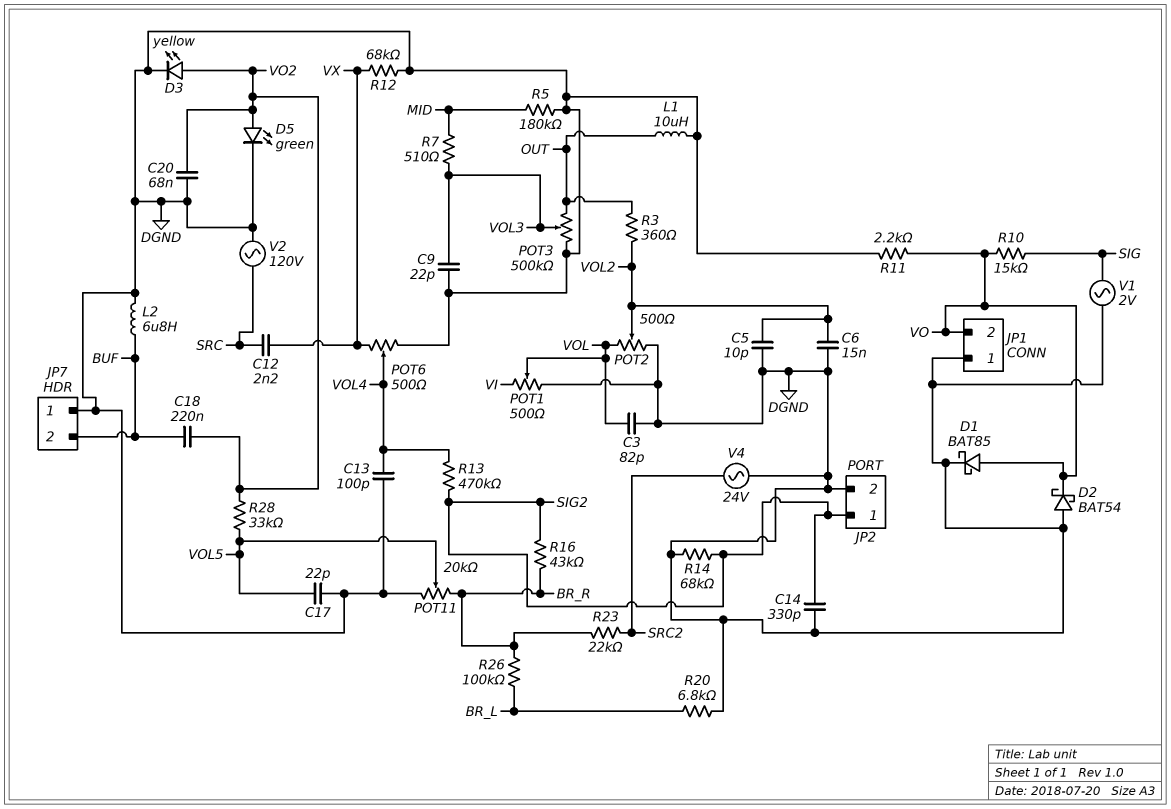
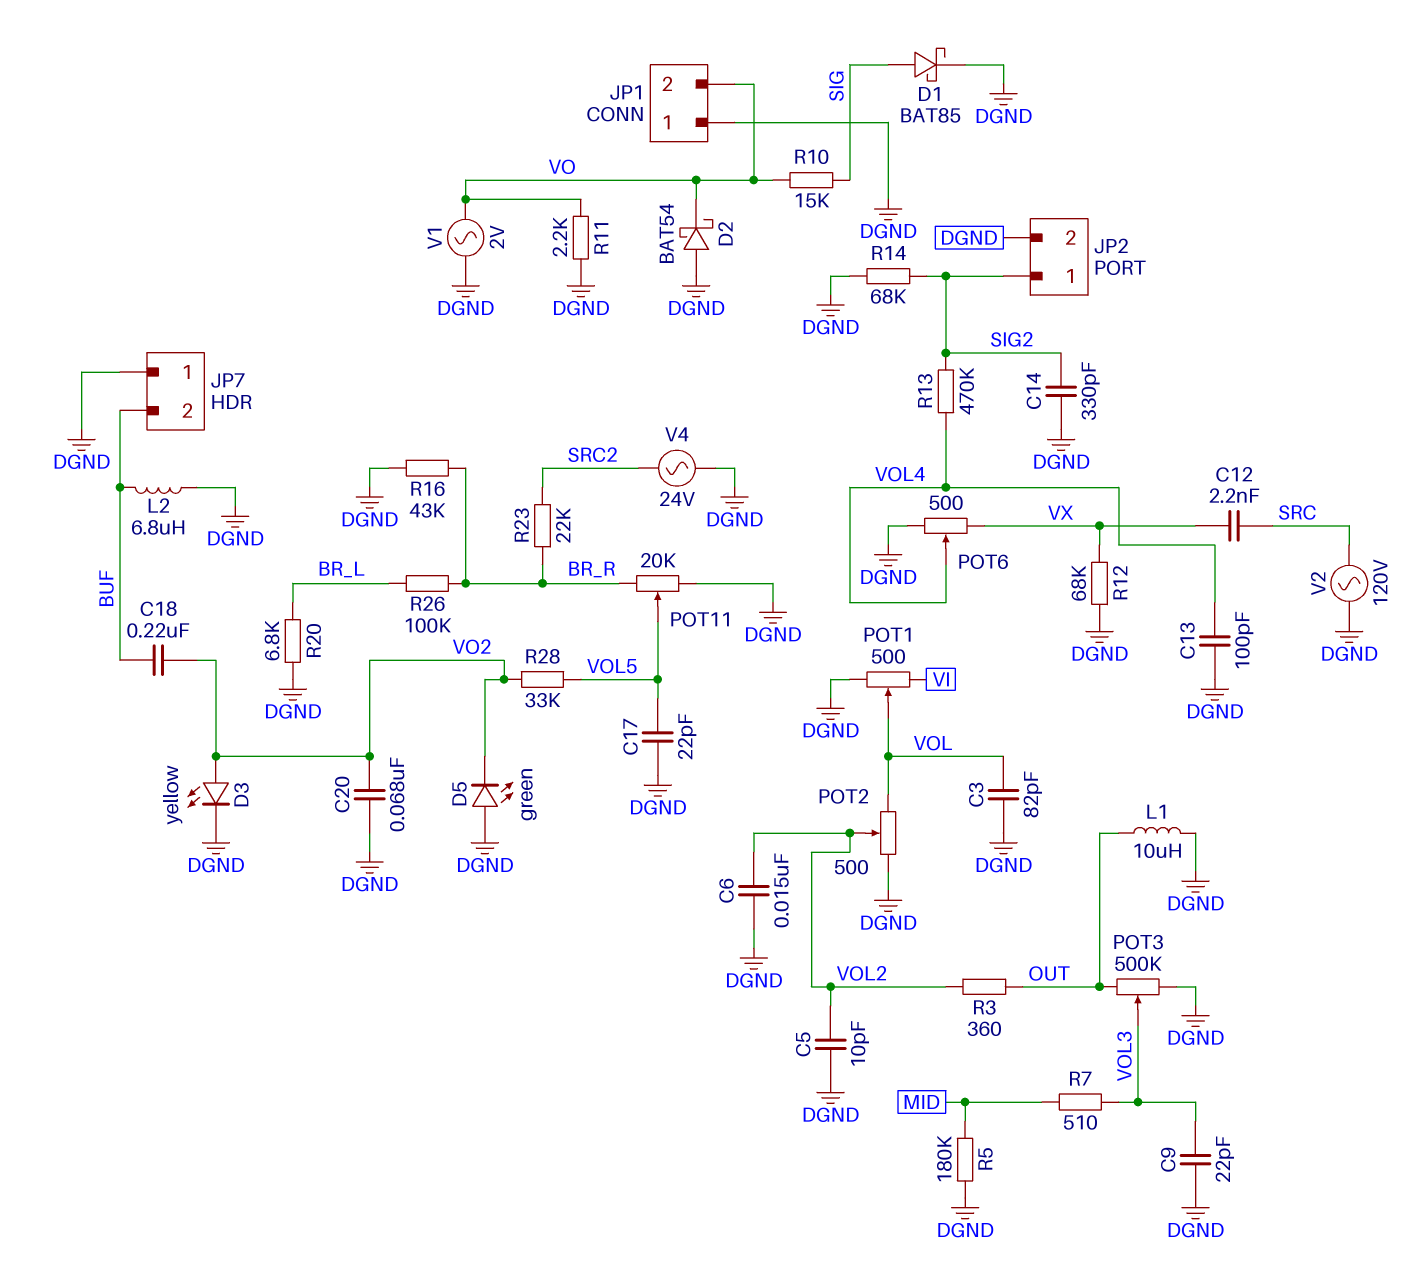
D1: schottky BAT85 (A VO, K DGND) -> schottky BAT85 (A SIG, K DGND)
D5: LED green (A VO2, K DGND) -> LED green (A DGND, K VO2)
R16: 43k (BR_R, SIG2) -> 43k (BR_R, DGND)
V1: AC 2V (DGND, SIG) -> AC 2V (DGND, VO)

